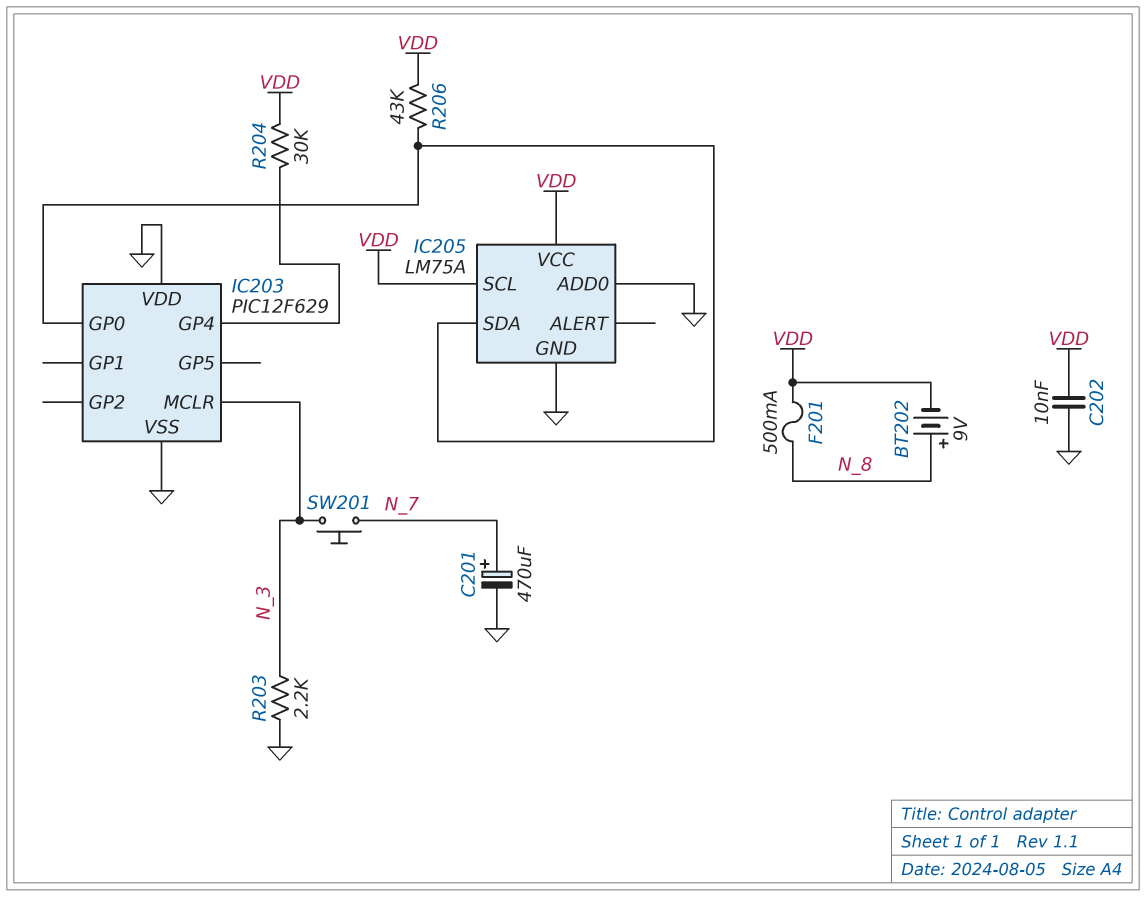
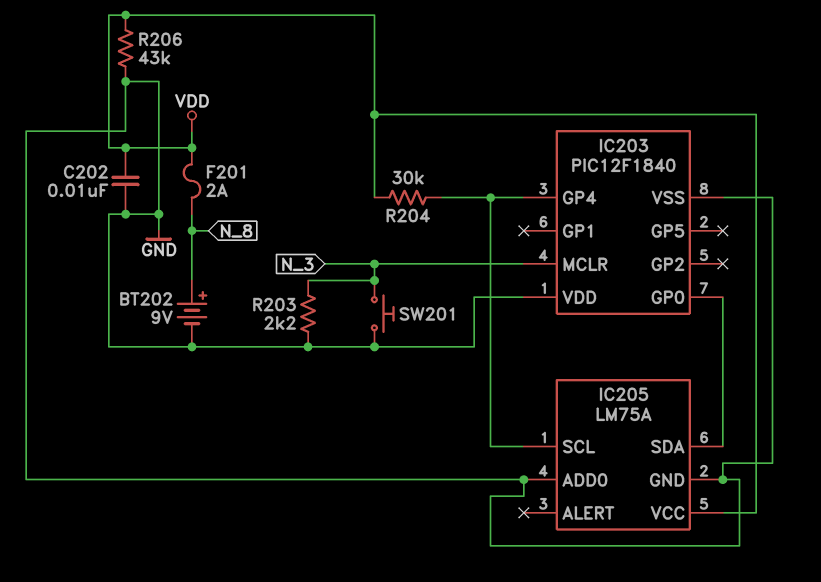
BT202: 9V (plus N_8, minus VDD) -> 9V (plus N_8, minus GND)
C201: 470uF (plus N_7, minus GND) -> none
F201: 500mA (N_8, VDD) -> 2A (N_8, VDD)
IC203: PIC12F629 -> PIC12F1840
IC205 pin SCL: VDD -> IC203/GP4
R206: 43k (IC203/GP0, VDD) -> 43k (GND, VDD)
SW201: button (N_3, N_7) -> button (GND, N_3)

